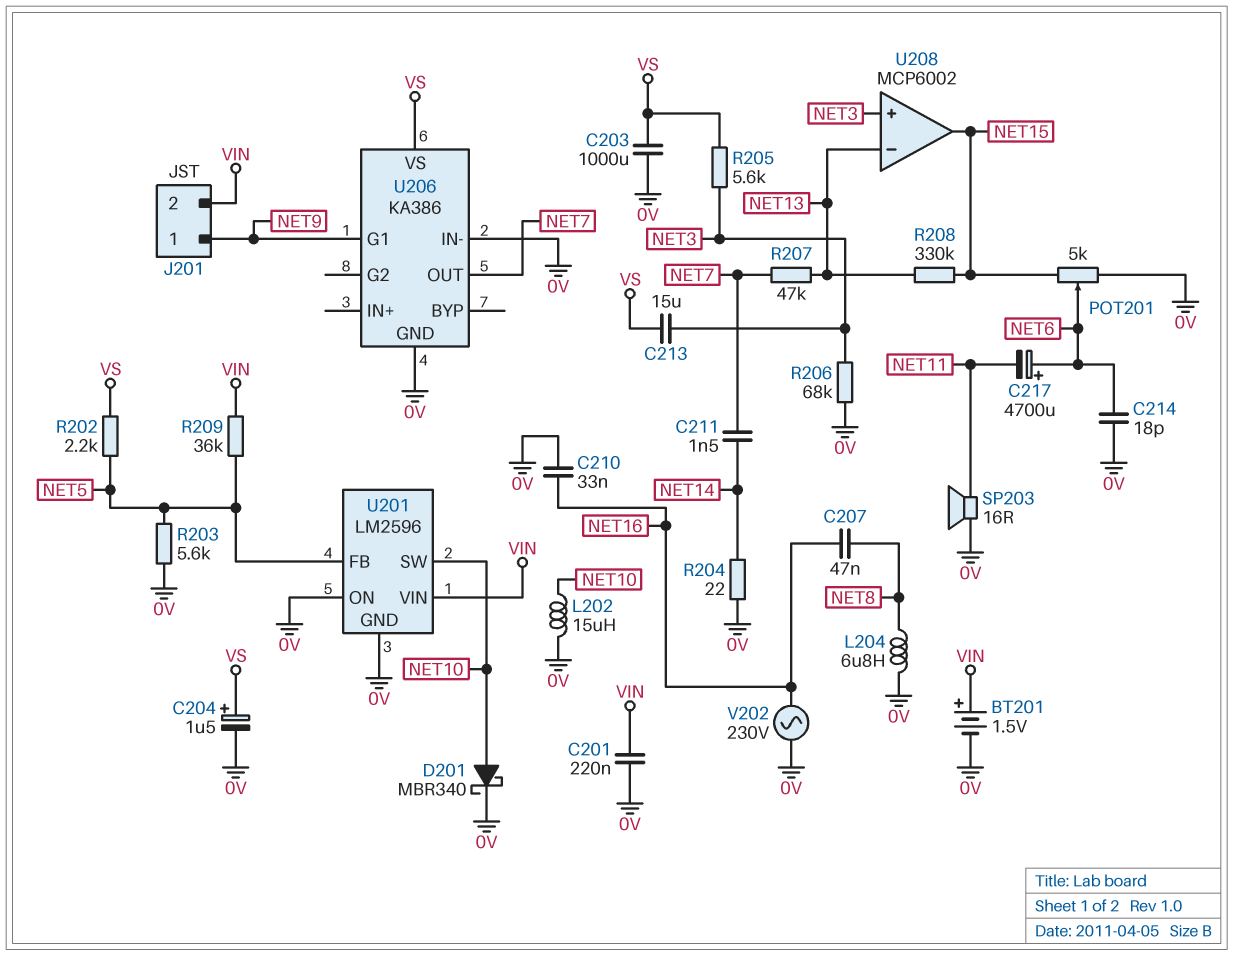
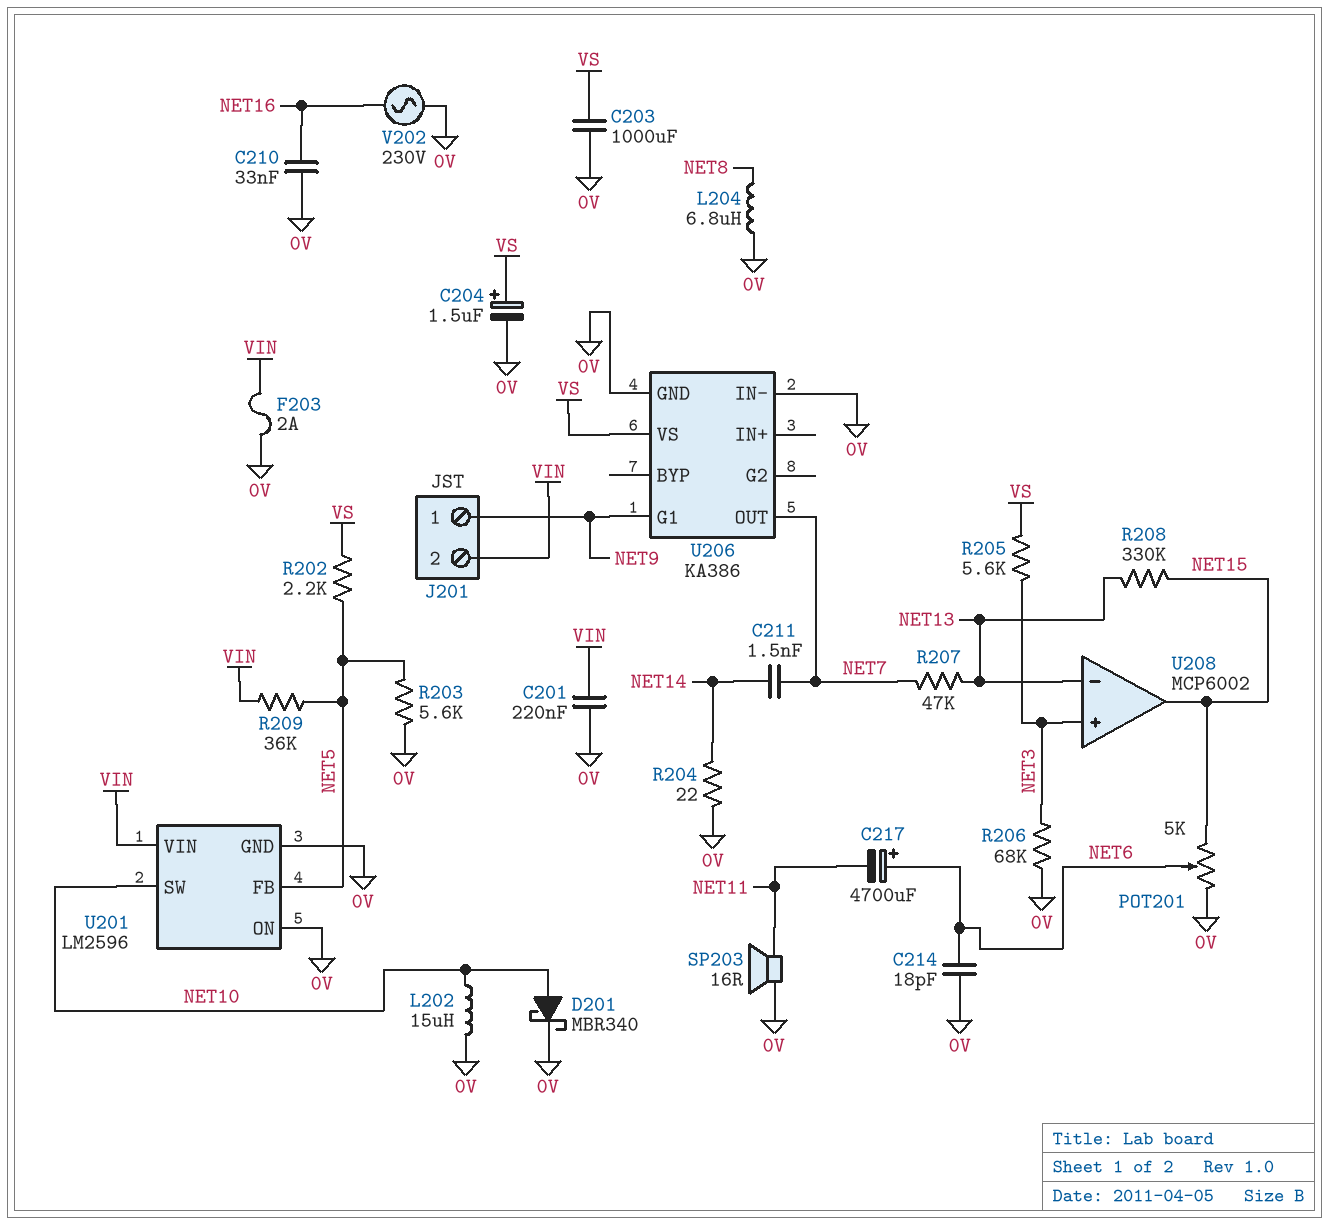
BT201: 1.5V (plus VIN, minus 0V) -> none
C207: 47nF (NET8, NET16) -> none
C213: 15uF (NET3, VS) -> none
F203: none -> 2A (0V, VIN)

